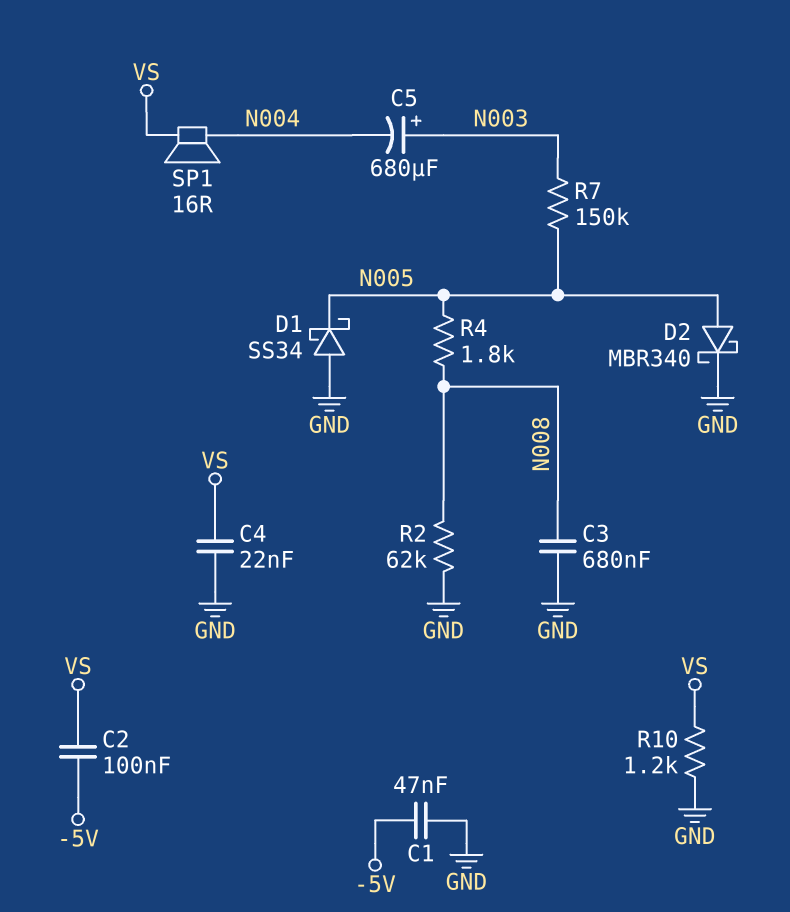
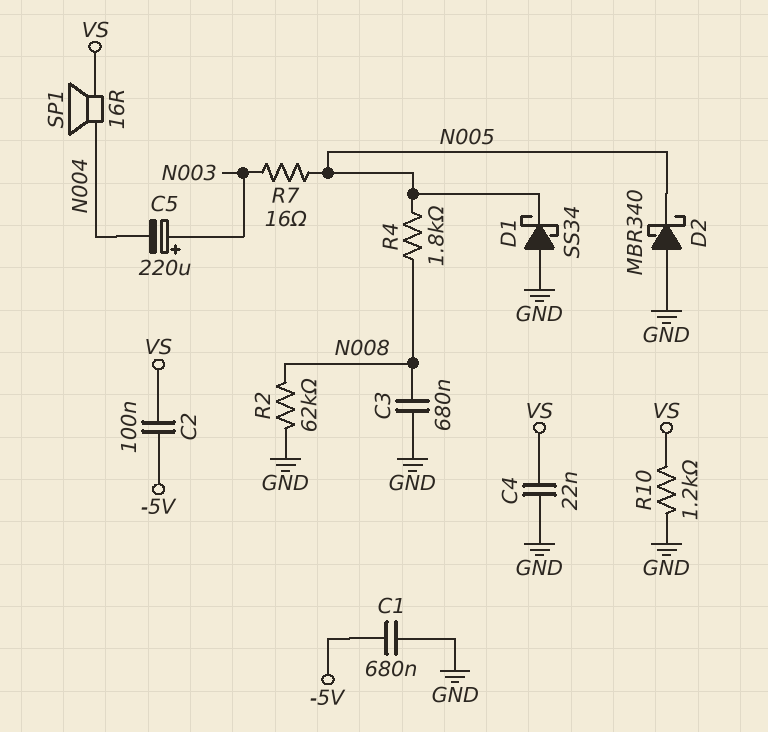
C1: 47nF (-5V, GND) -> 680nF (-5V, GND)
C5: 680uF (plus N003, minus N004) -> 220uF (plus N003, minus N004)
D2: schottky MBR340 (A N005, K GND) -> schottky MBR340 (A GND, K N005)
R7: 150k (N003, N005) -> 16 (N003, N005)

